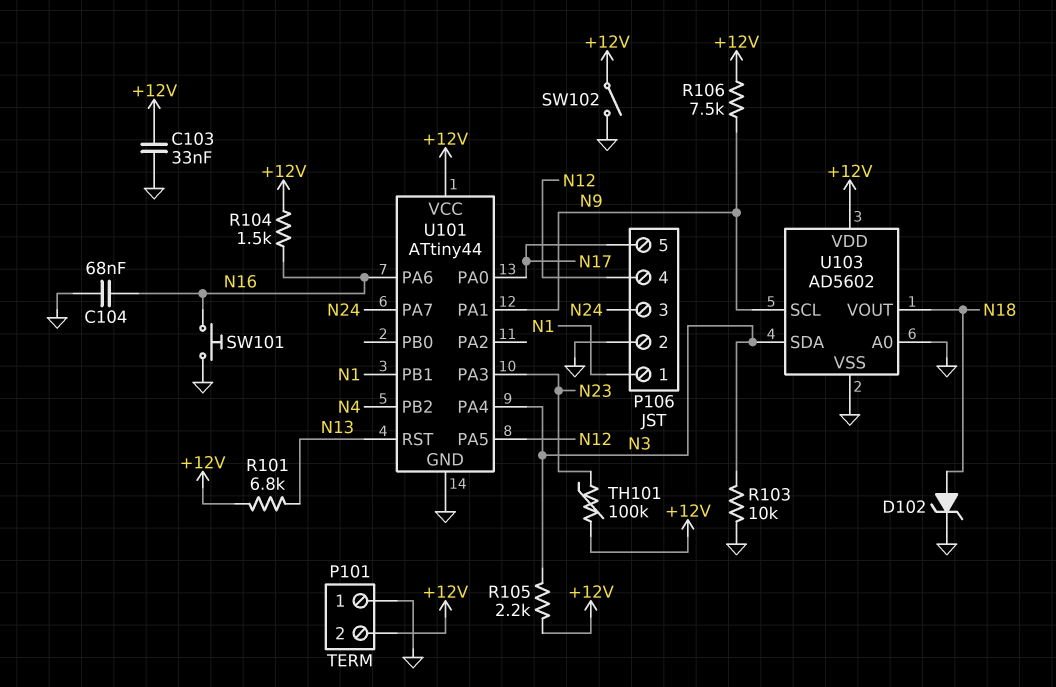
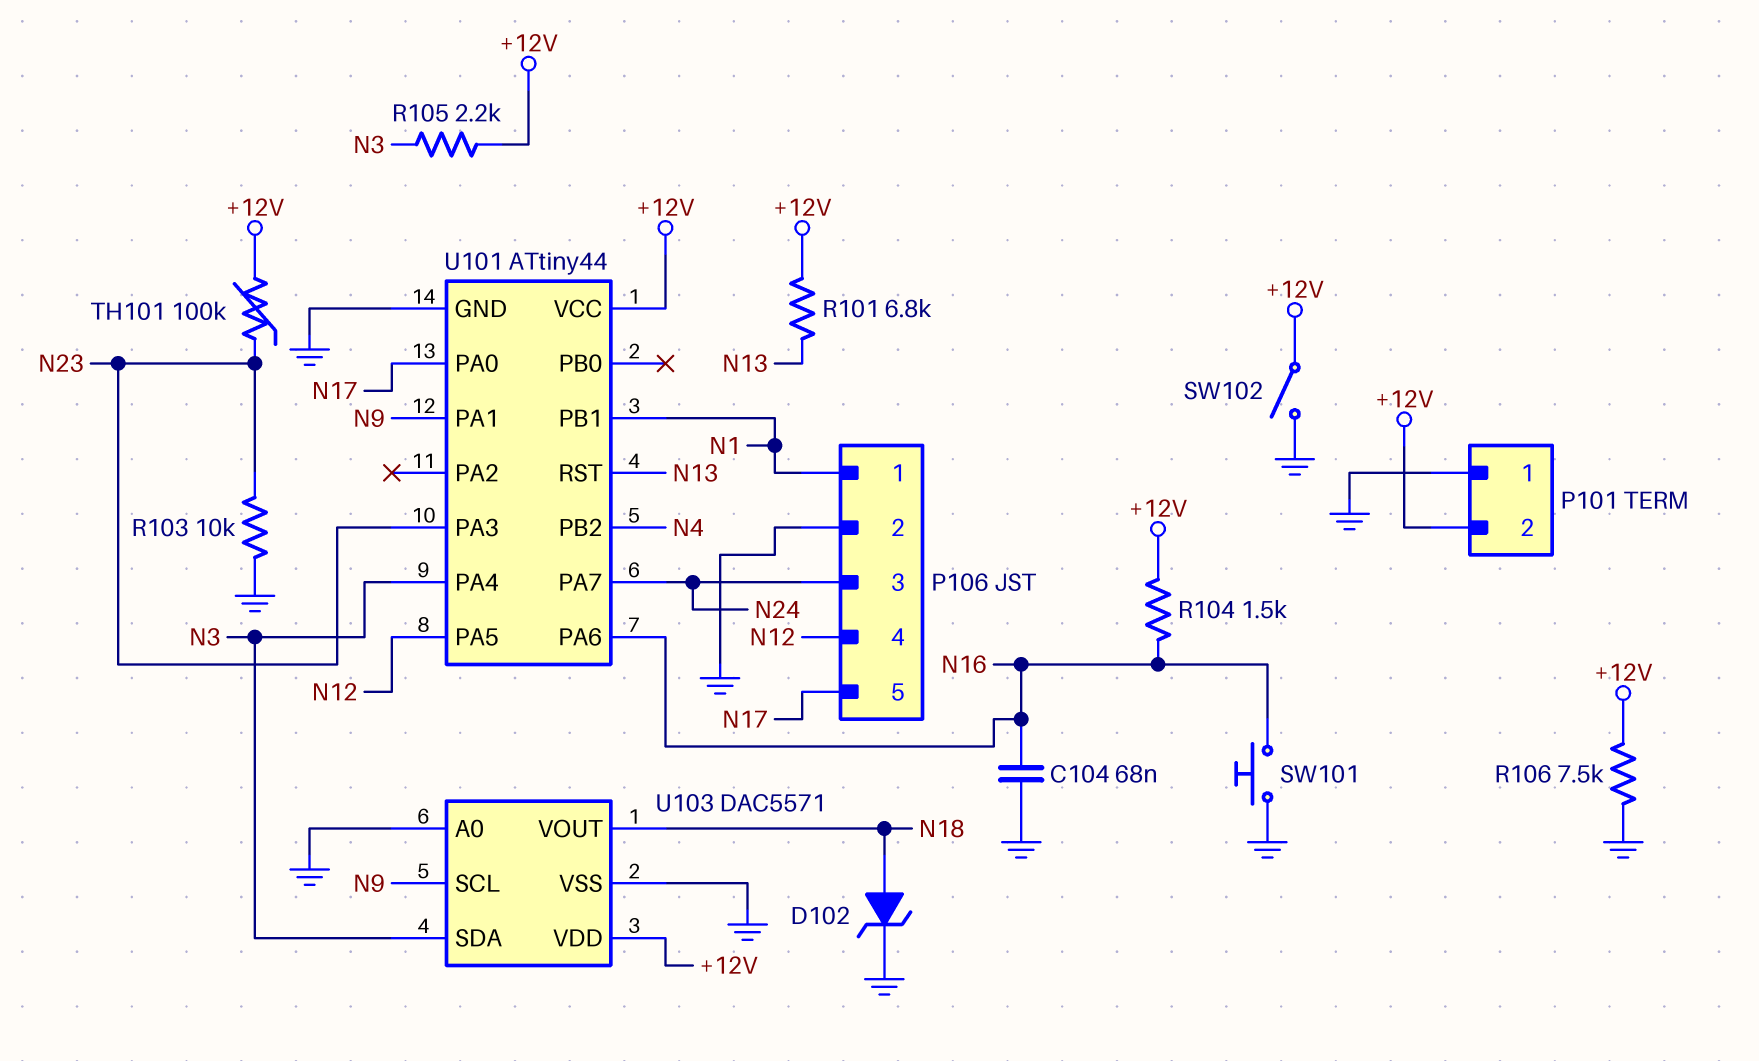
C103: 33nF (+12V, GND) -> none
R103: 10k (GND, N3) -> 10k (GND, N23)
R106: 7.5k (+12V, N9) -> 7.5k (+12V, GND)
U103: AD5602 -> DAC5571

